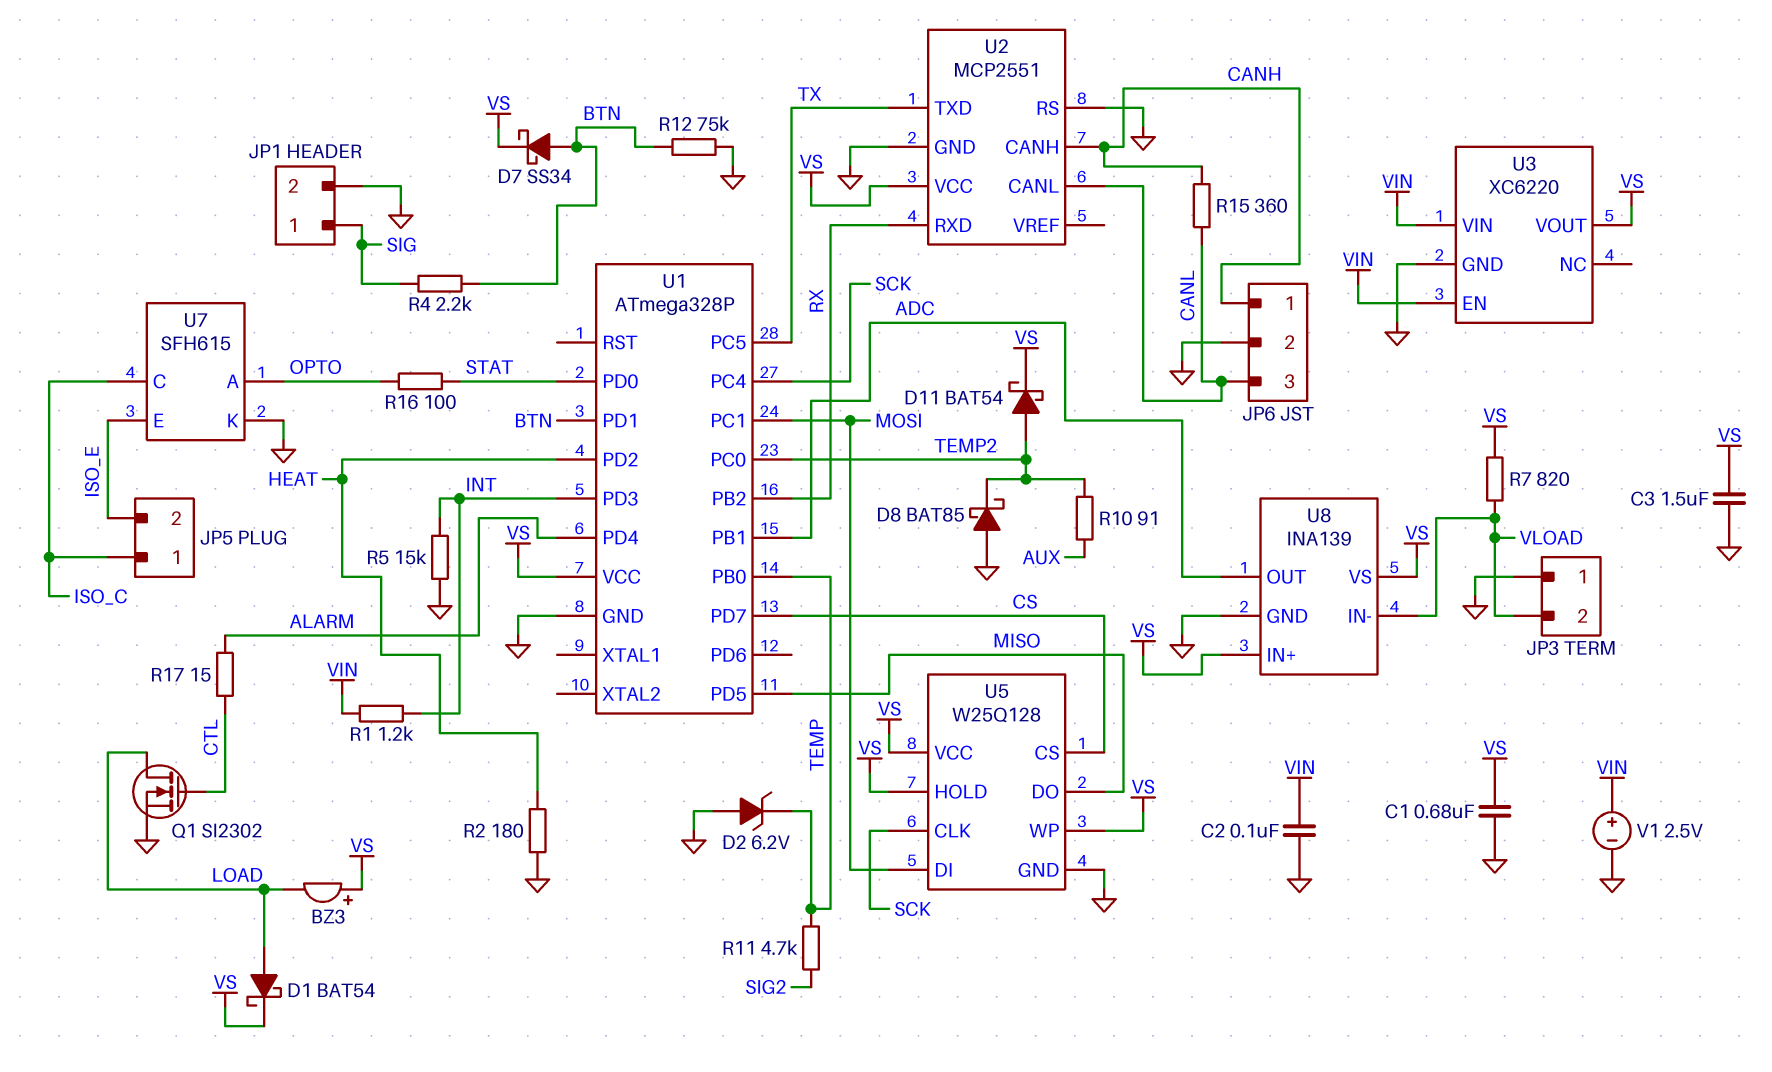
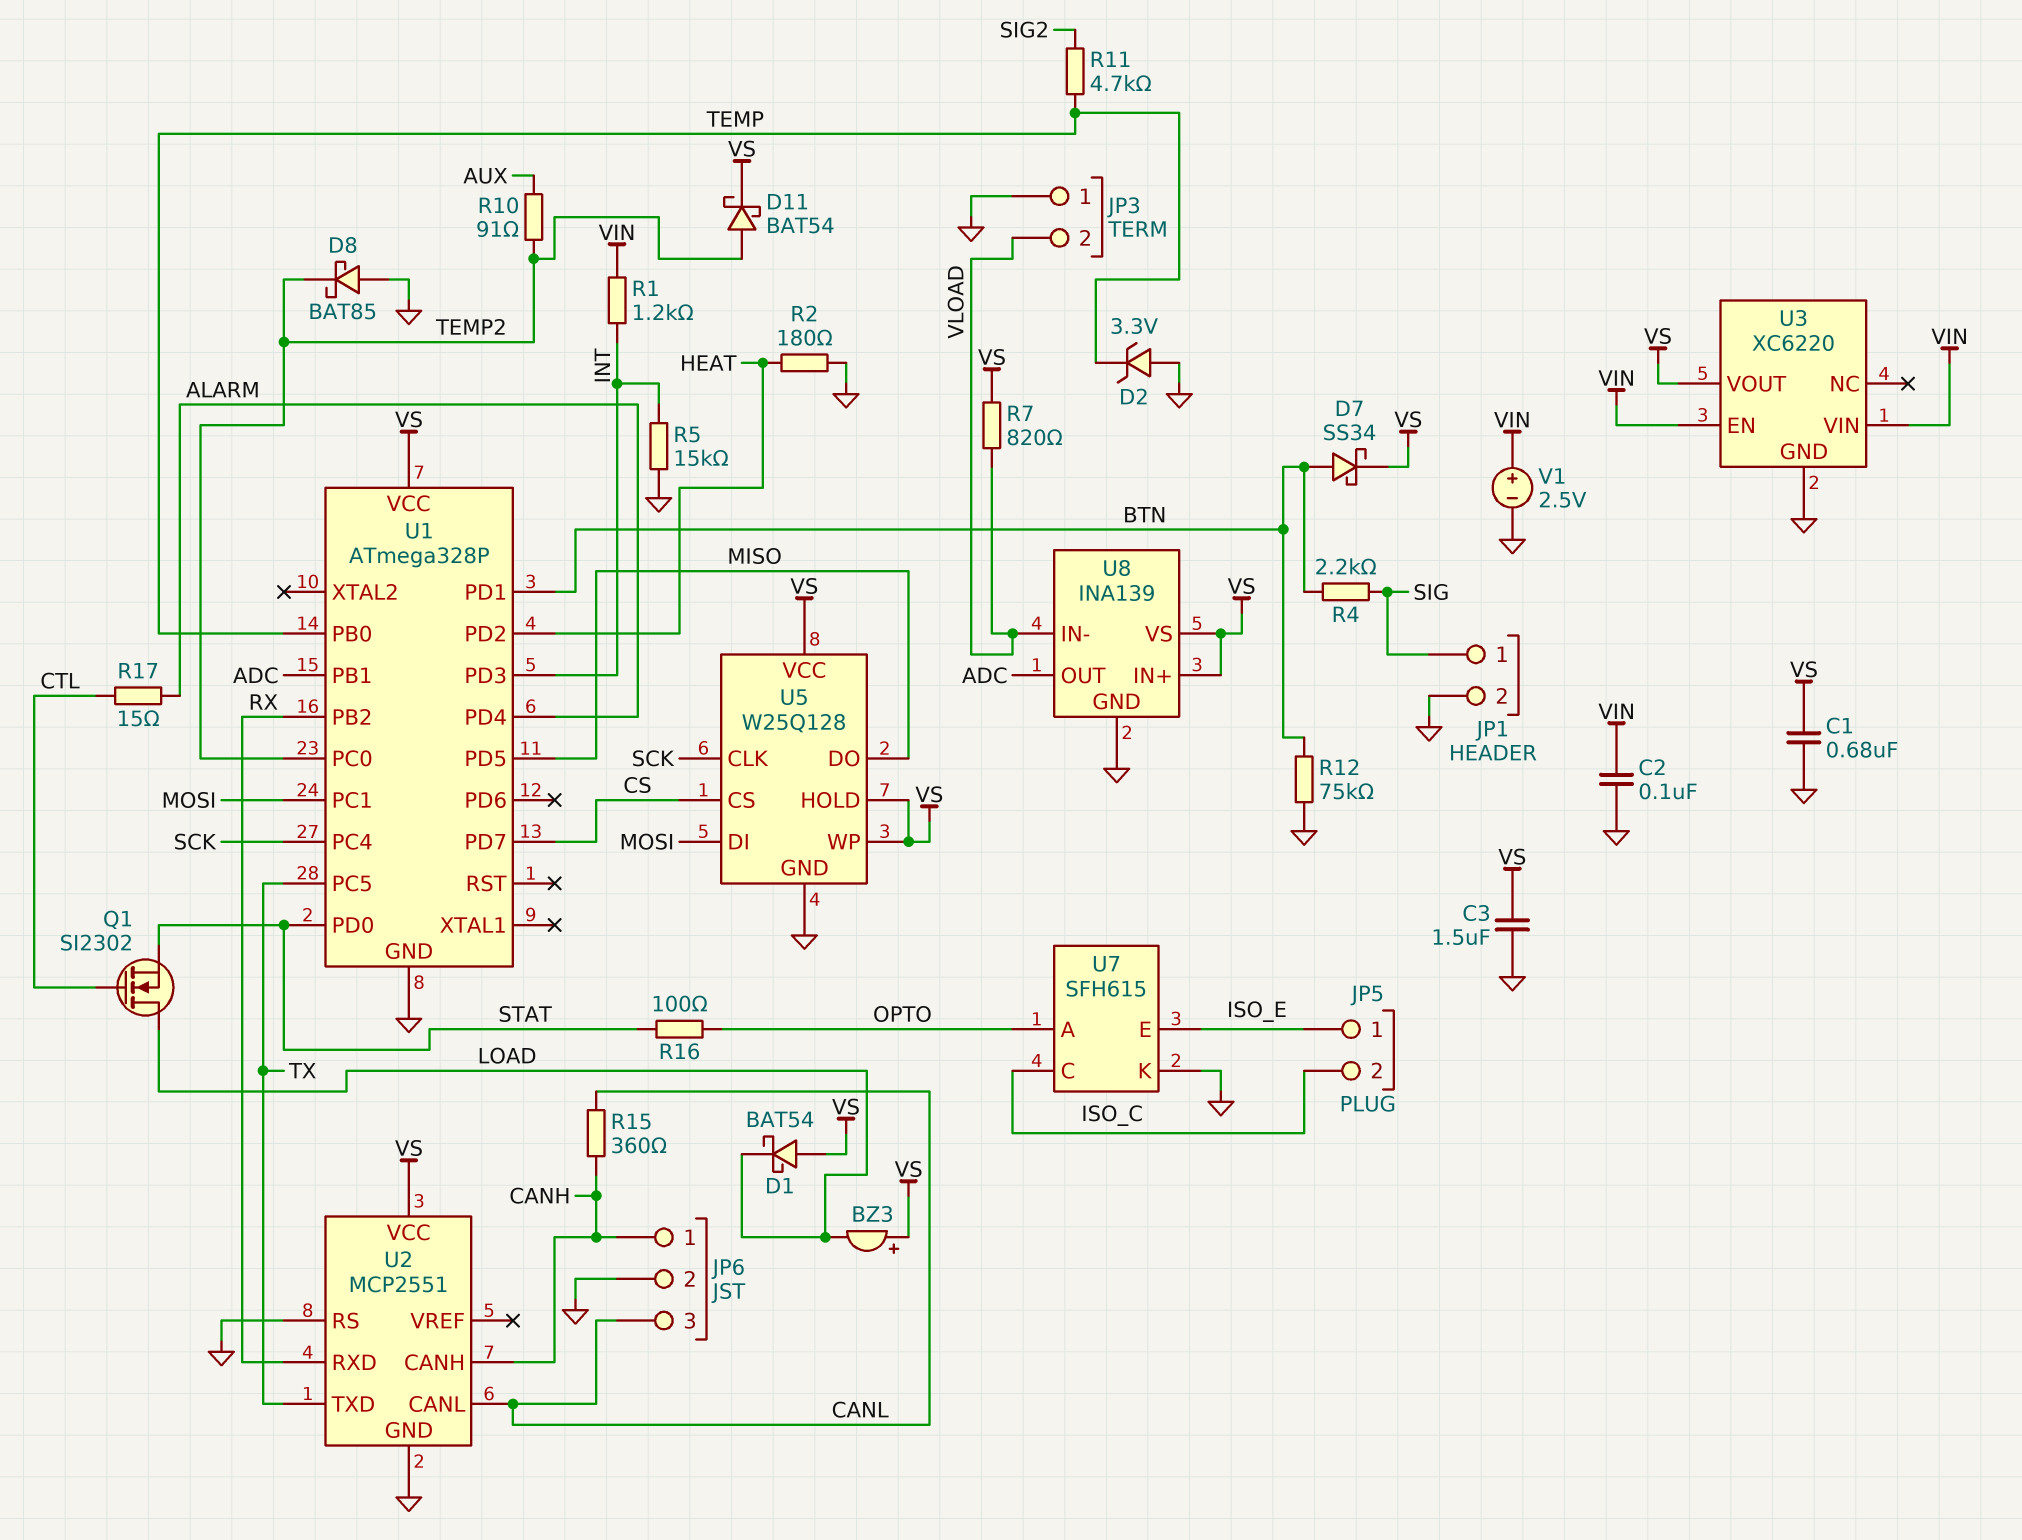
D1: schottky BAT54 (A LOAD, K VS) -> schottky BAT54 (A VS, K LOAD)
D2: zener 6.2V (A GND, K TEMP) -> zener 3.3V (A GND, K TEMP)
JP5 pin 1: ISO_C -> ISO_E
JP5 pin 2: ISO_E -> ISO_C
Q1: NMOS SI2302 (G CTL, D LOAD, S GND) -> NMOS SI2302 (G CTL, D LOAD, S STAT)

